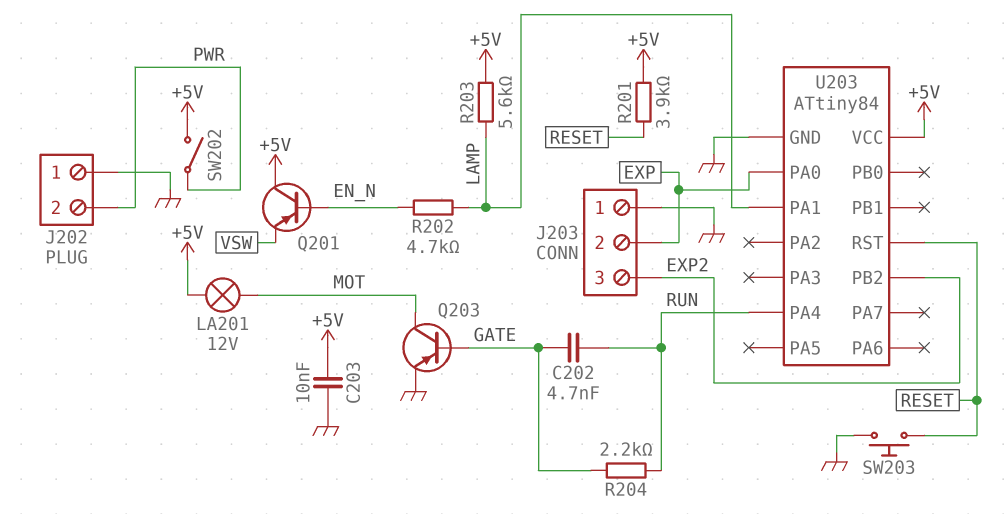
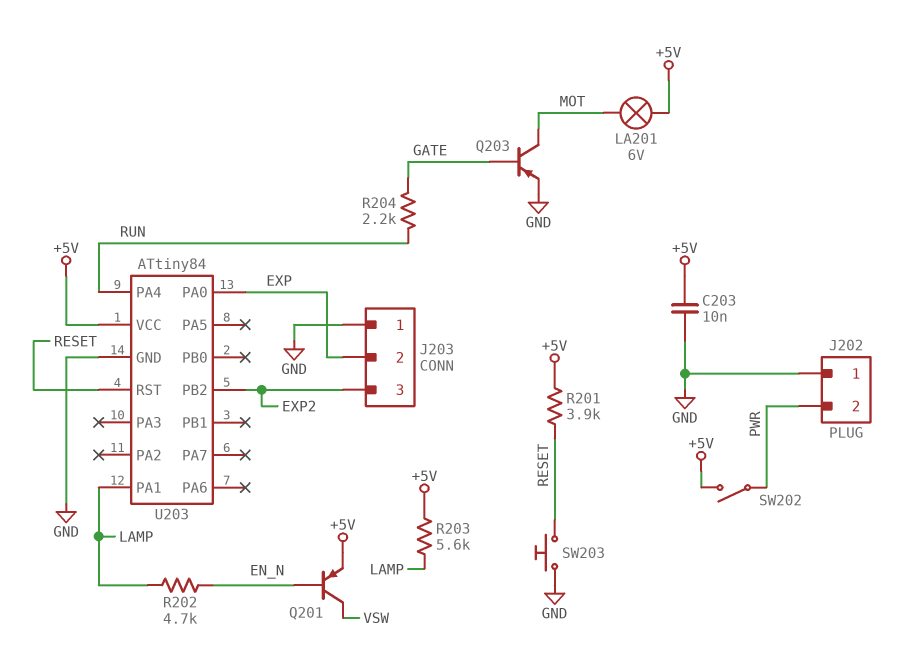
C202: 4.7nF (GATE, RUN) -> none
LA201: lamp 12V (+5V, MOT) -> lamp 6V (+5V, MOT)
Q201: PNP (B EN_N, C +5V, E VSW) -> PNP (B EN_N, C VSW, E +5V)

